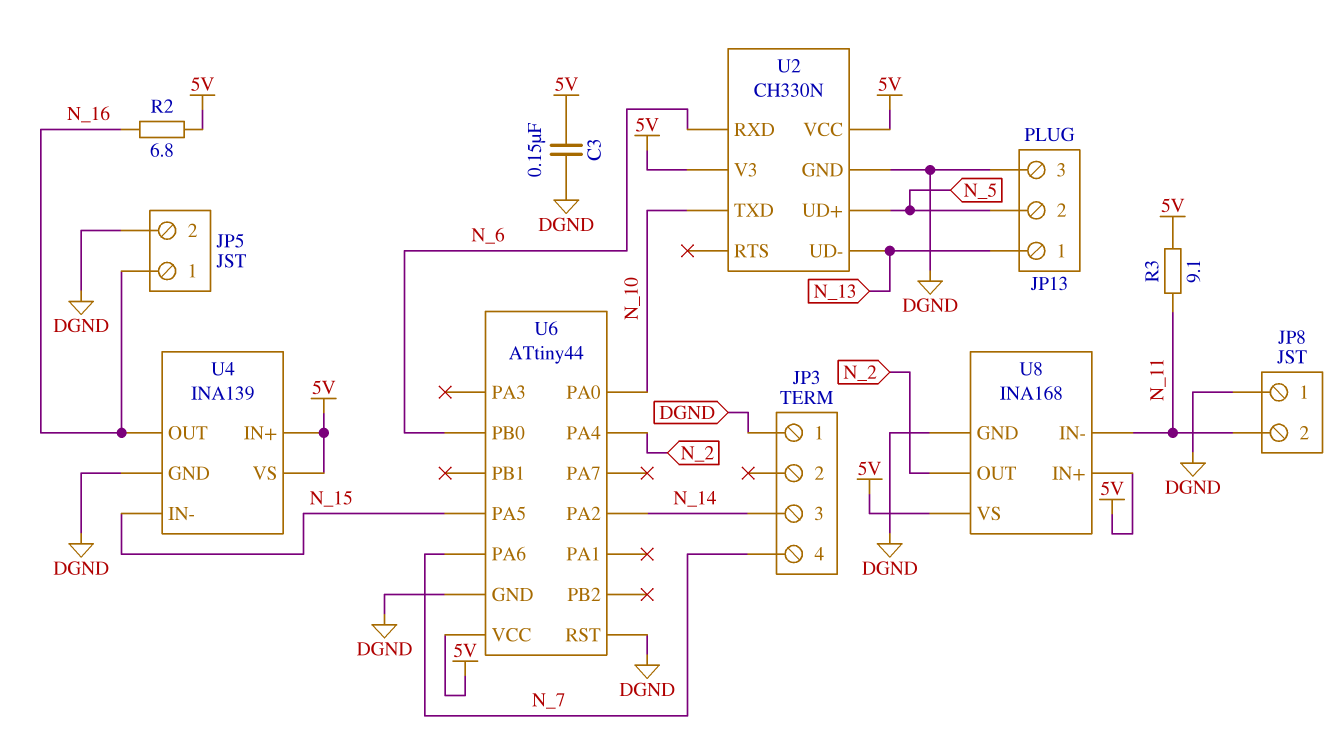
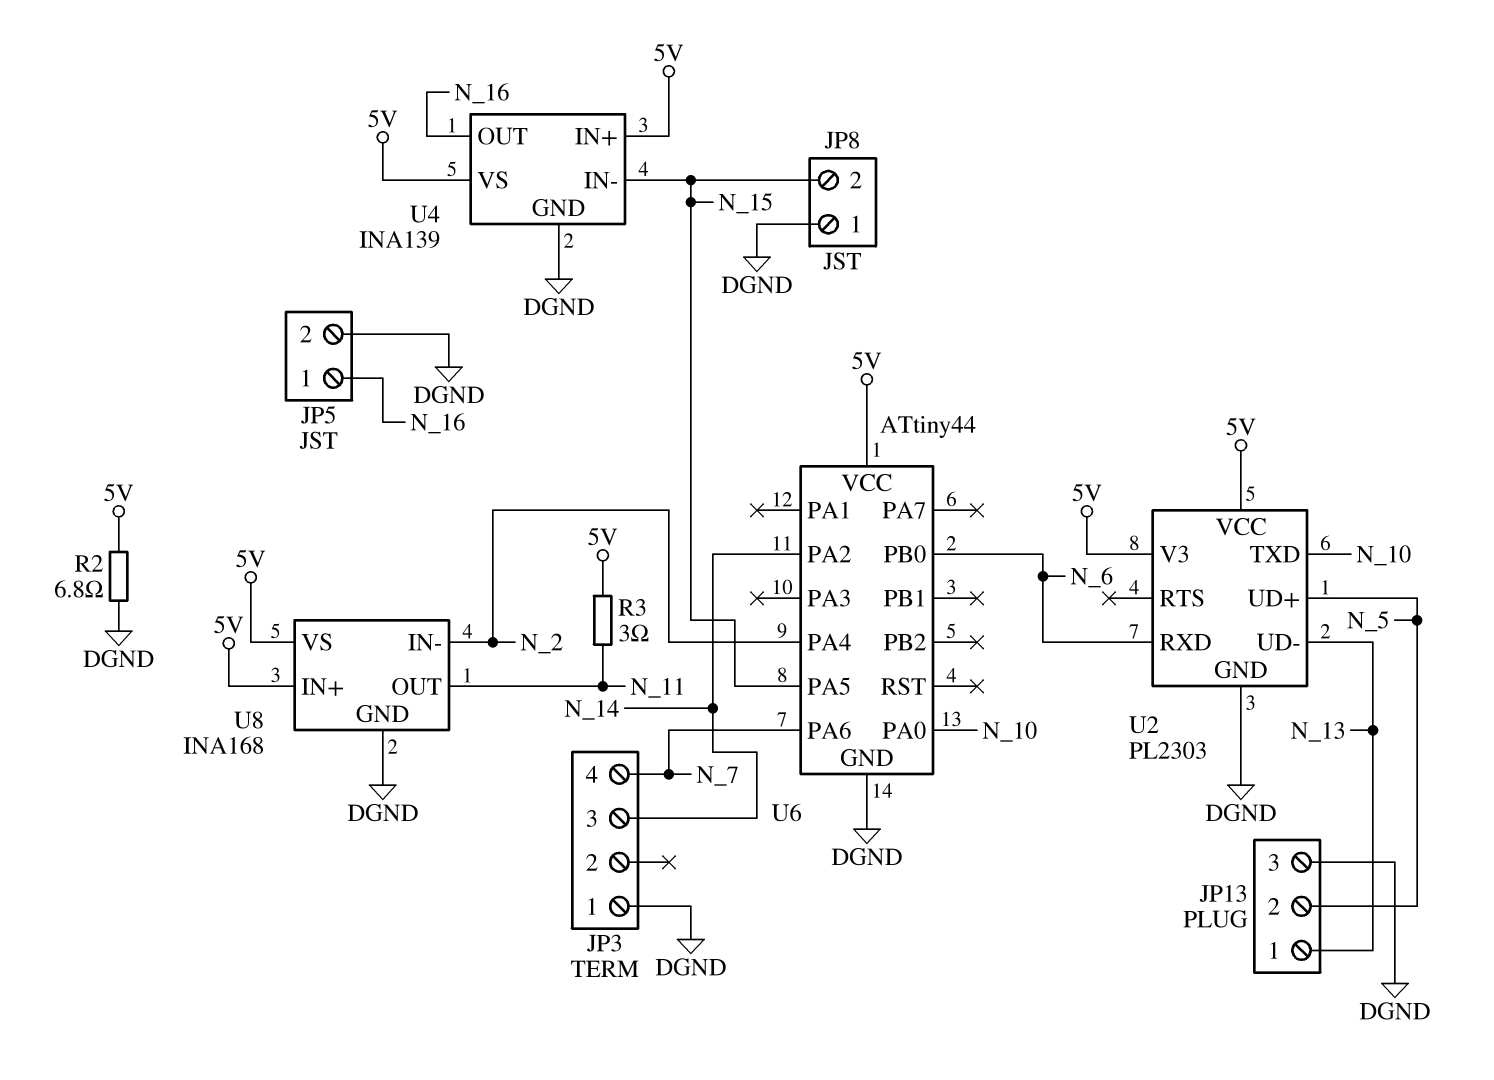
C3: 150nF (5V, DGND) -> none
JP8 pin 2: N_11 -> N_15
R2: 6.8 (5V, N_16) -> 6.8 (5V, DGND)
R3: 9.1 (5V, N_11) -> 3 (5V, N_11)
U2: CH330N -> PL2303
U6 pin RST: DGND -> none
U8 pin IN-: N_11 -> N_2
U8 pin OUT: N_2 -> N_11

